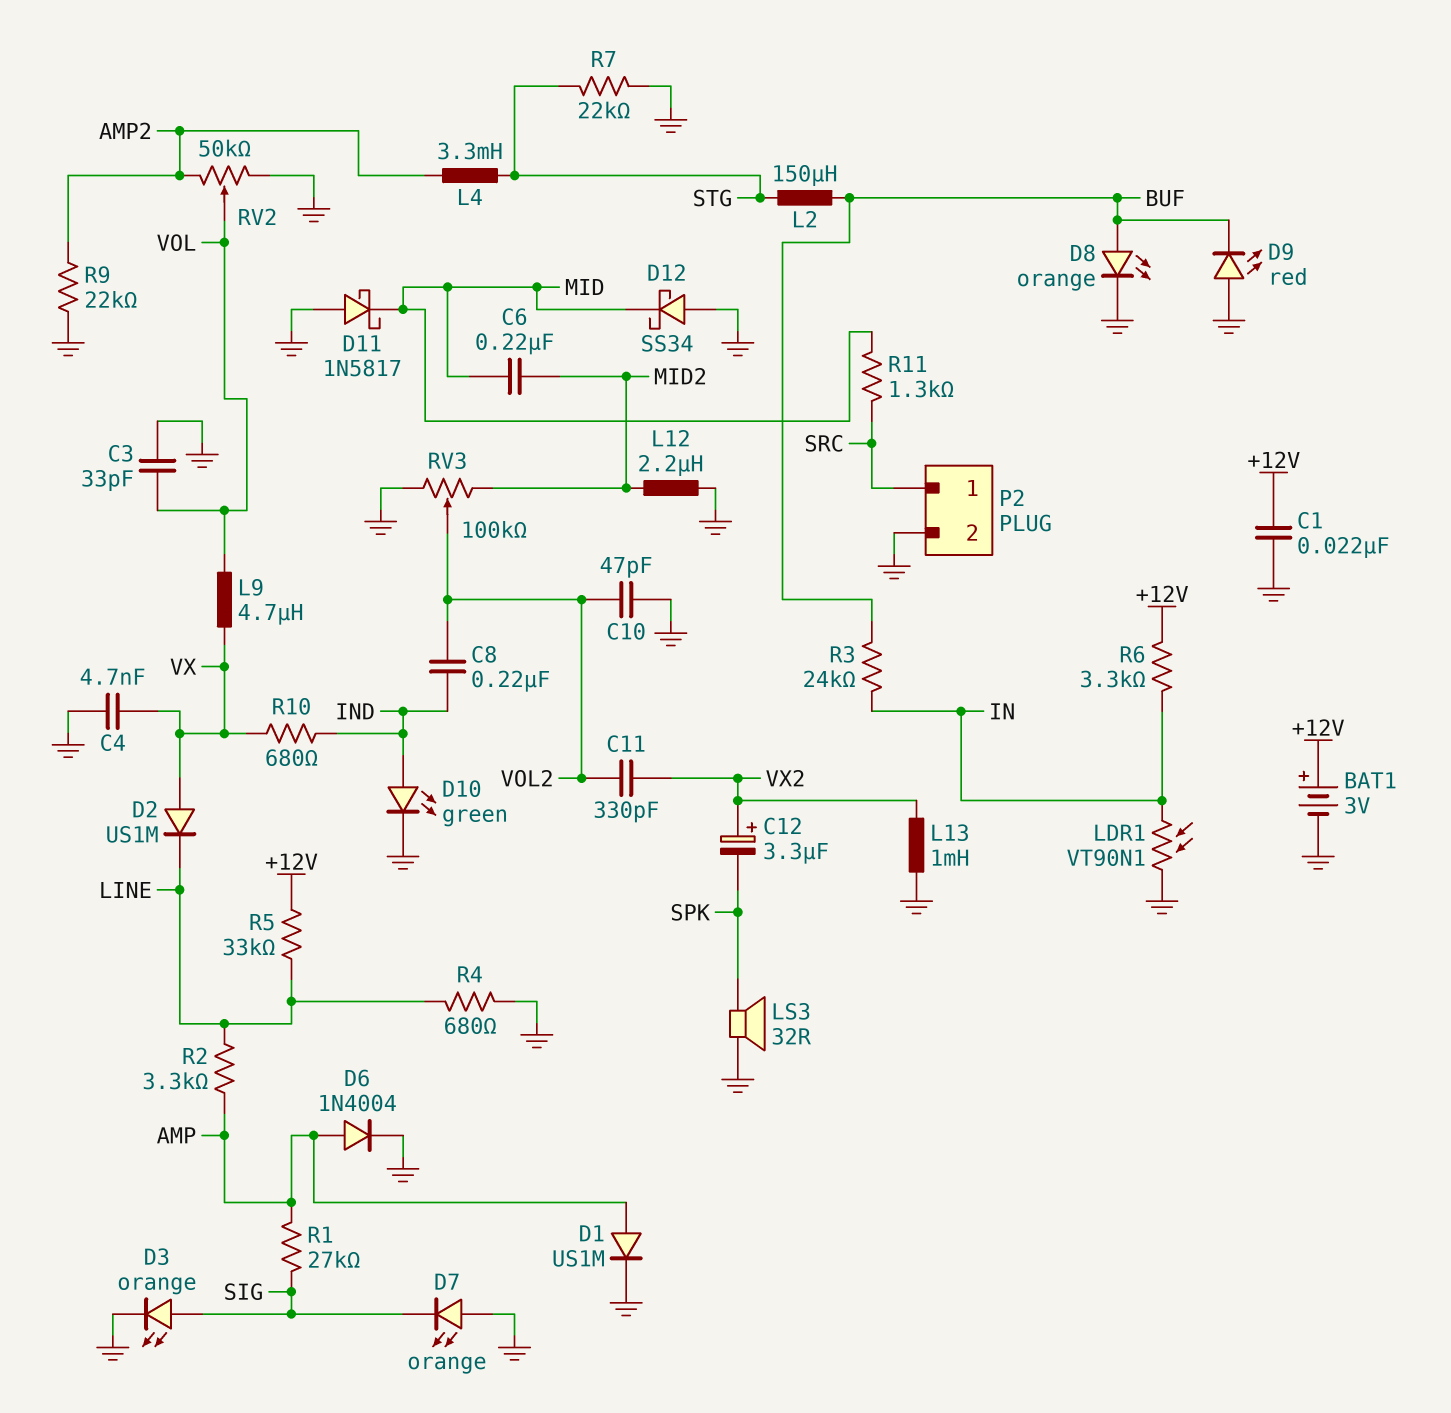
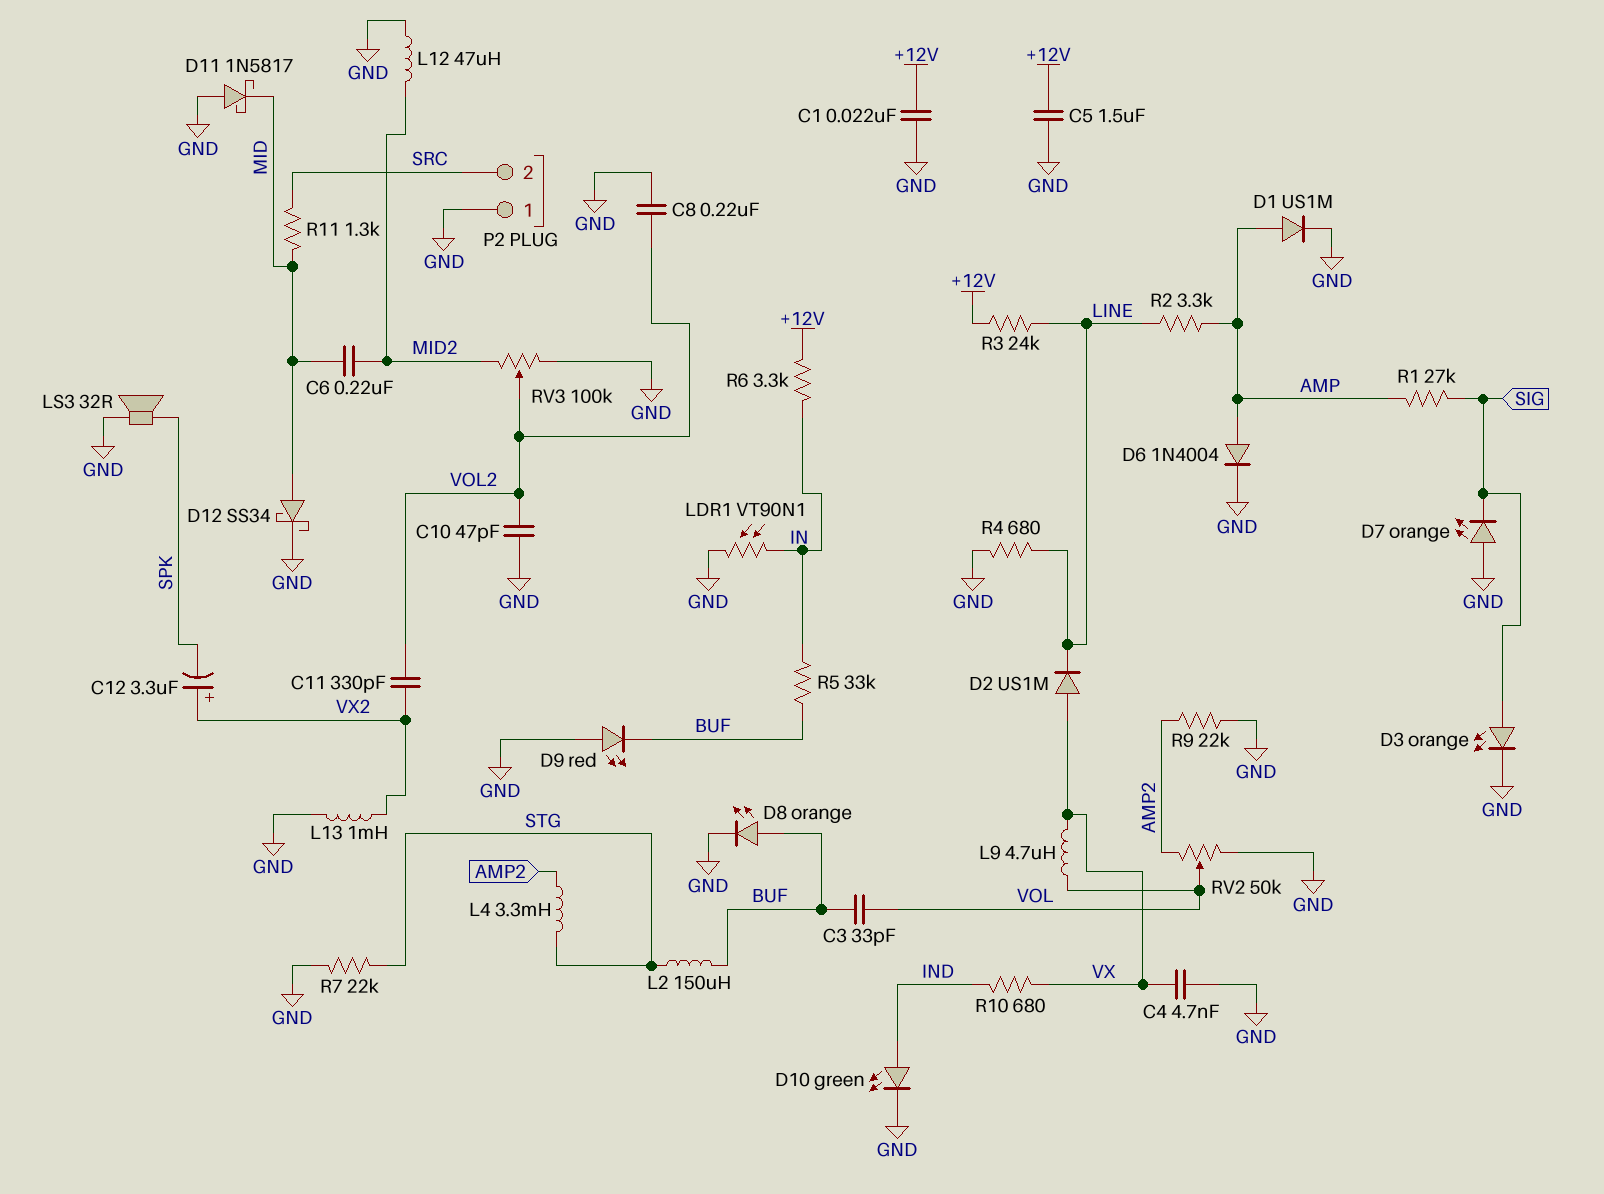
BAT1: 3V (plus +12V, minus GND) -> none
C3: 33pF (GND, VOL) -> 33pF (BUF, VOL)
C5: none -> 1.5uF (+12V, GND)
C8: 220nF (IND, VOL2) -> 220nF (GND, VOL2)
D12: schottky SS34 (A GND, K MID) -> schottky SS34 (A MID, K GND)
L12: 2.2uH (GND, MID2) -> 47uH (GND, MID2)
P2 pin 1: SRC -> GND
P2 pin 2: GND -> SRC
R3: 24k (BUF, IN) -> 24k (+12V, LINE)
R5: 33k (+12V, LINE) -> 33k (BUF, IN)

